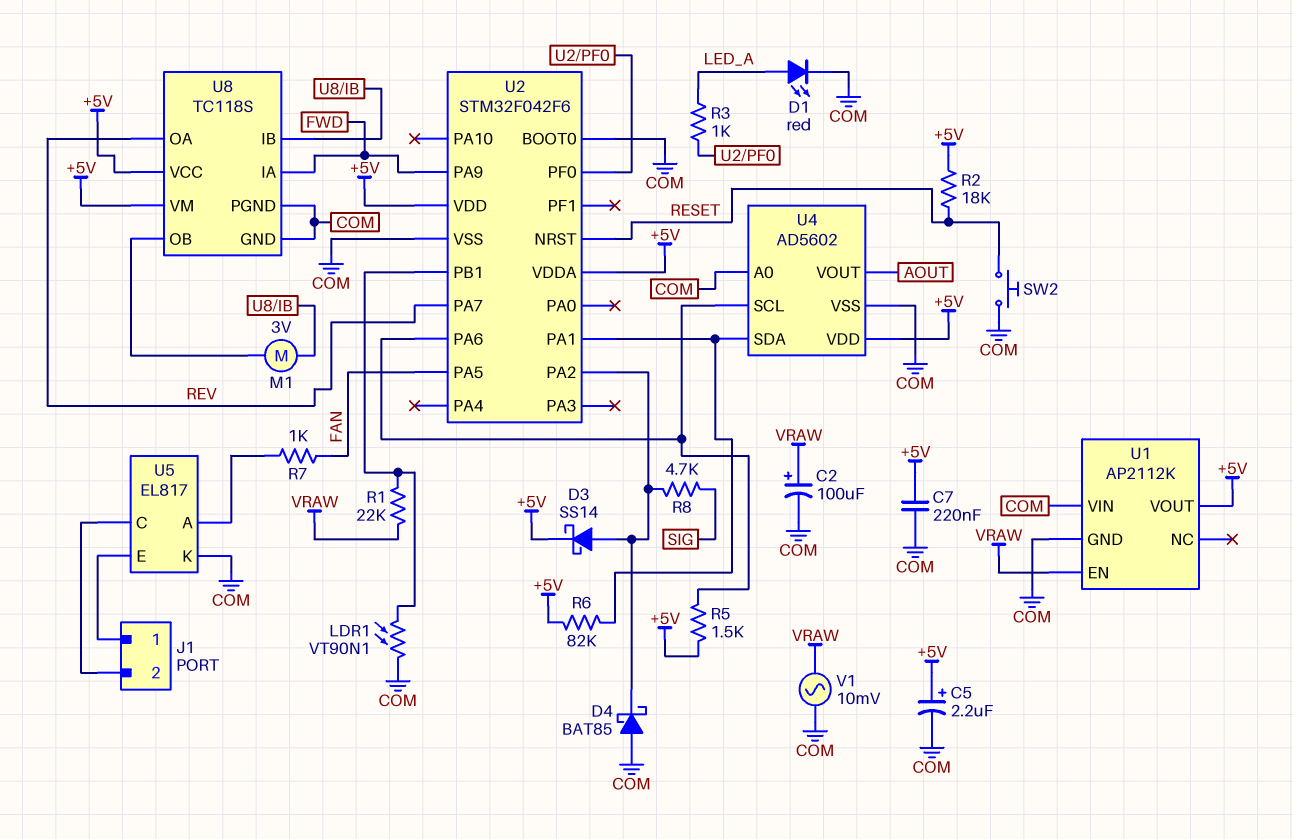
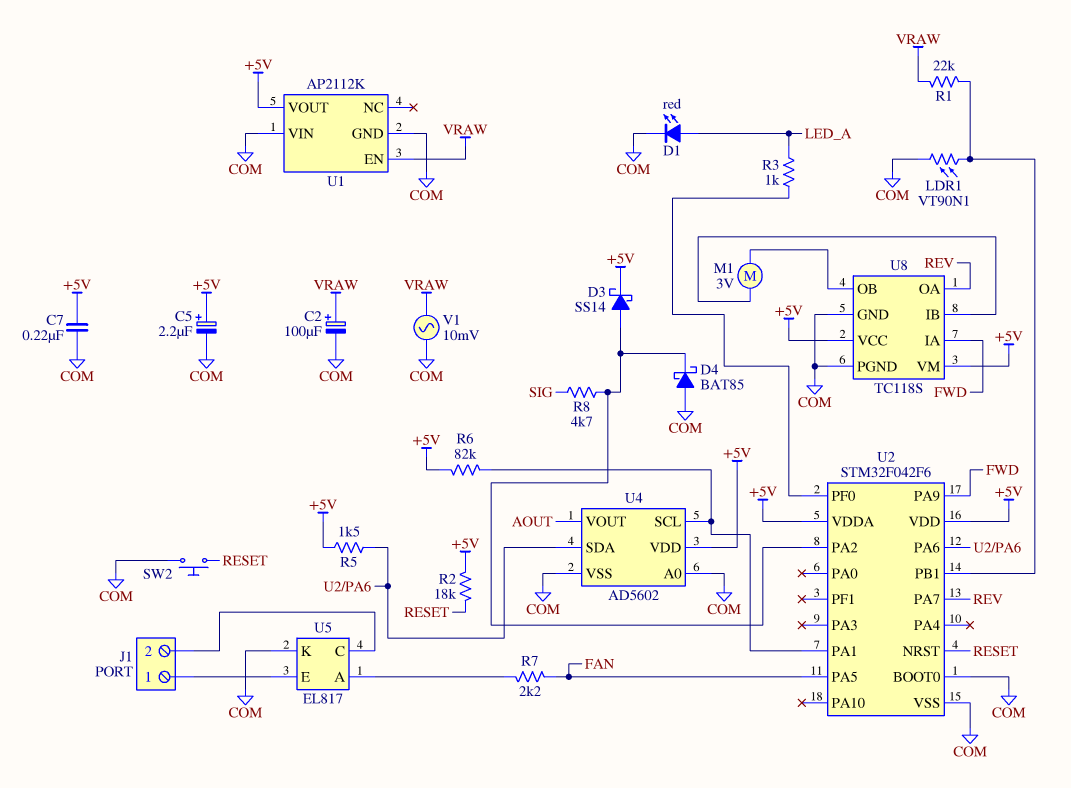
R7: 1k (FAN, U5/A) -> 2.2k (FAN, U5/A)
U4 pin SCL: U2/PA6 -> U2/PA1
U4 pin SDA: U2/PA1 -> U2/PA6

